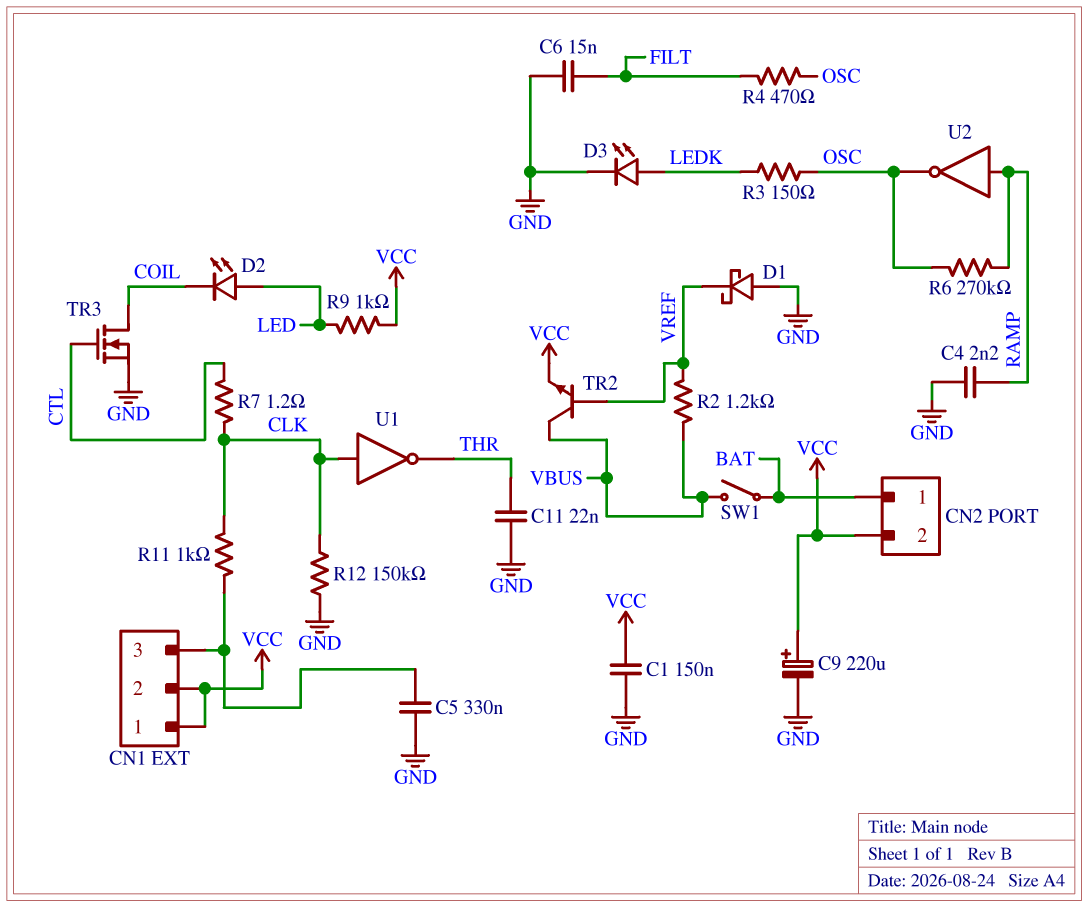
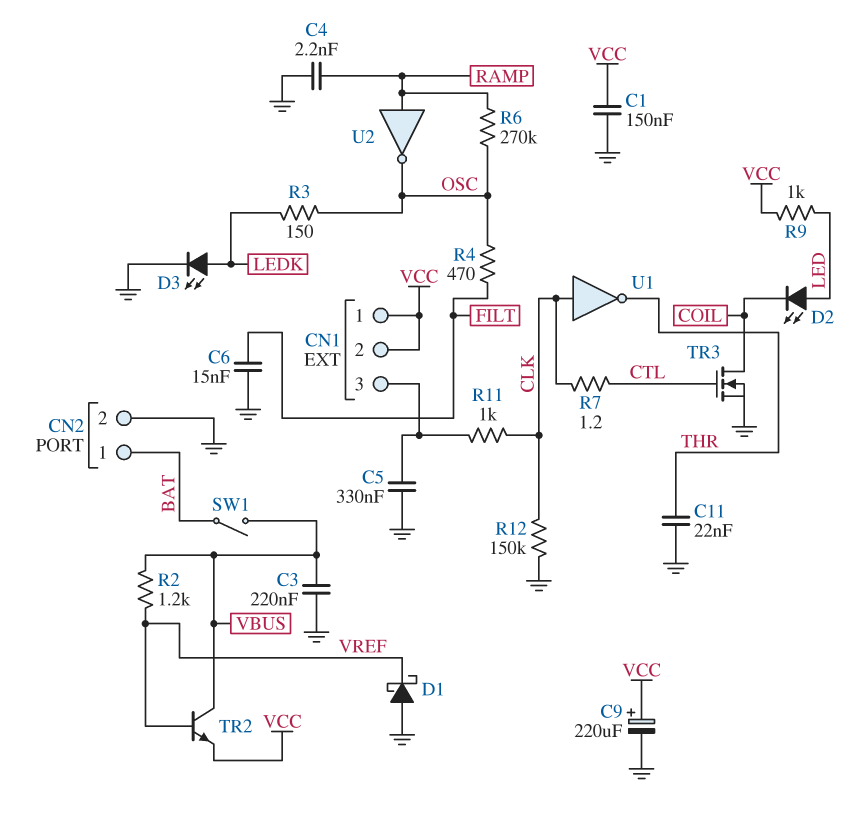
C3: none -> 220nF (GND, VBUS)
CN2 pin 2: VCC -> GND

